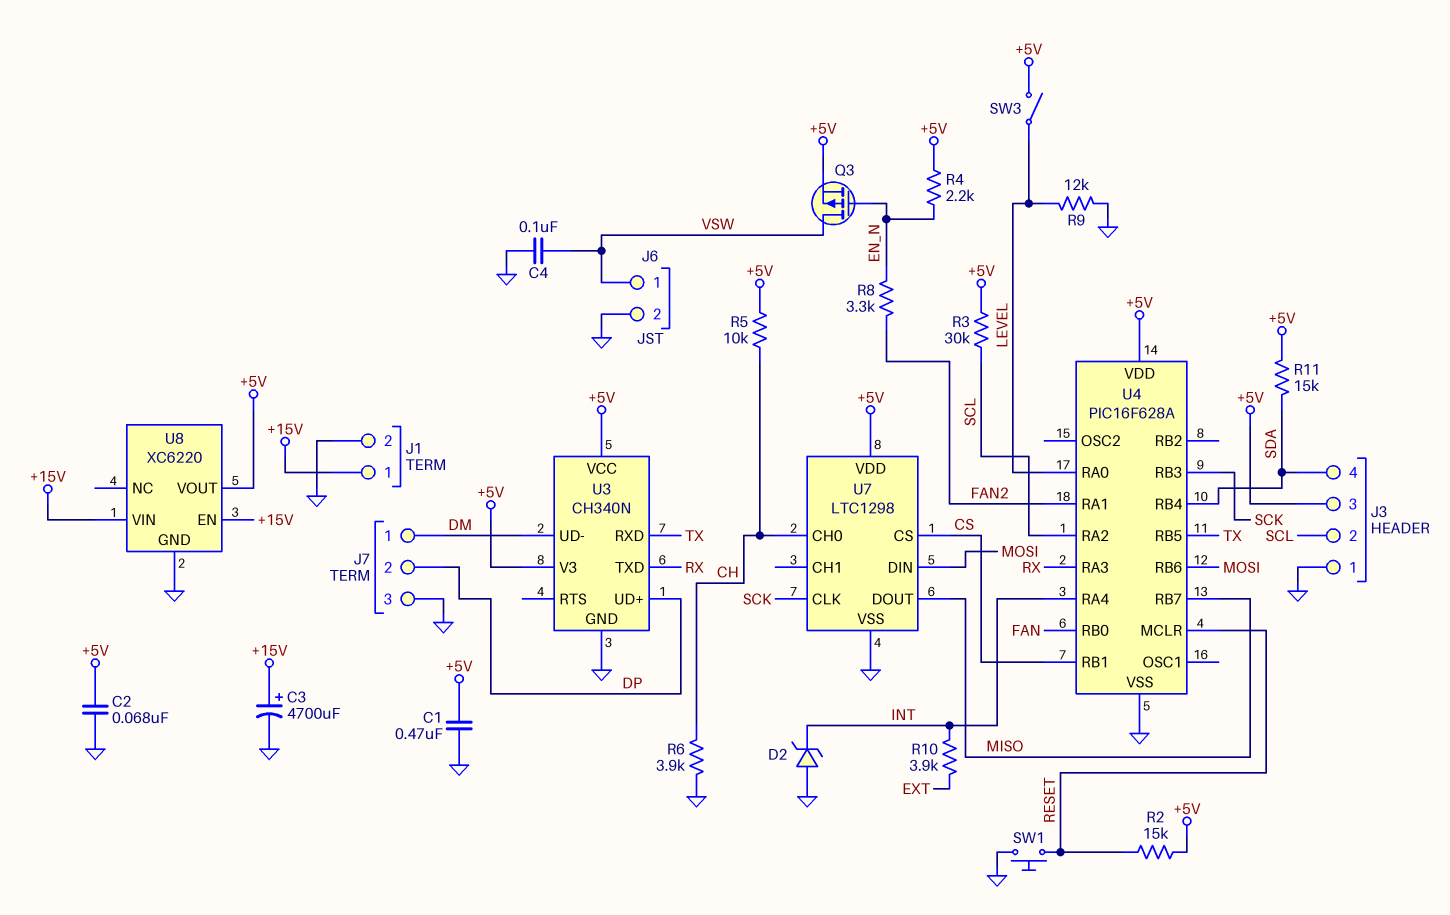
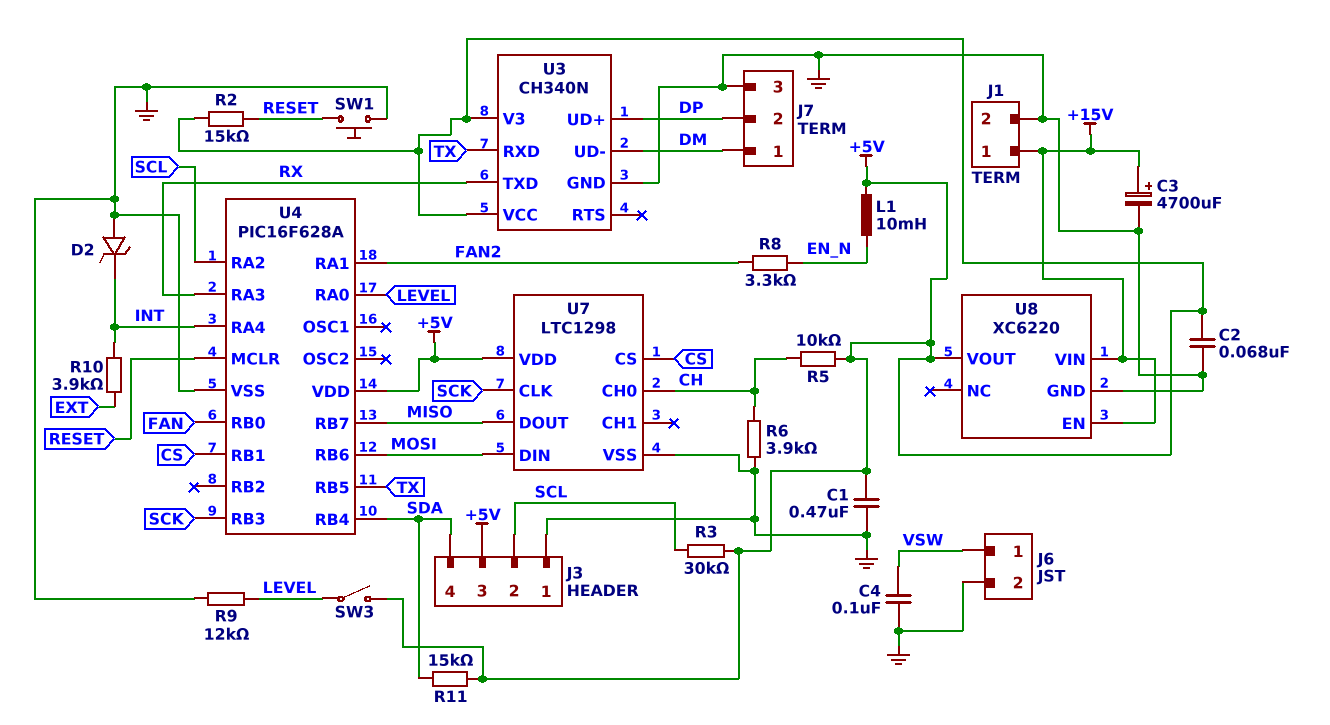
L1: none -> 10mH (+5V, EN_N)
Q3: PMOS (G EN_N, D VSW, S +5V) -> none
R4: 2.2k (+5V, EN_N) -> none

